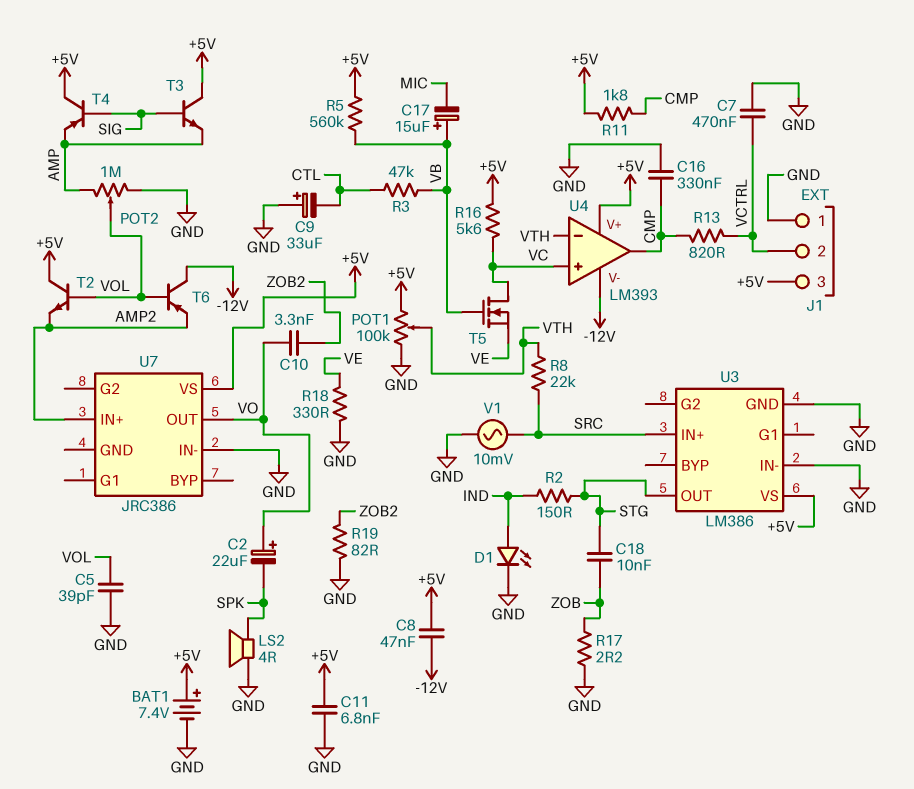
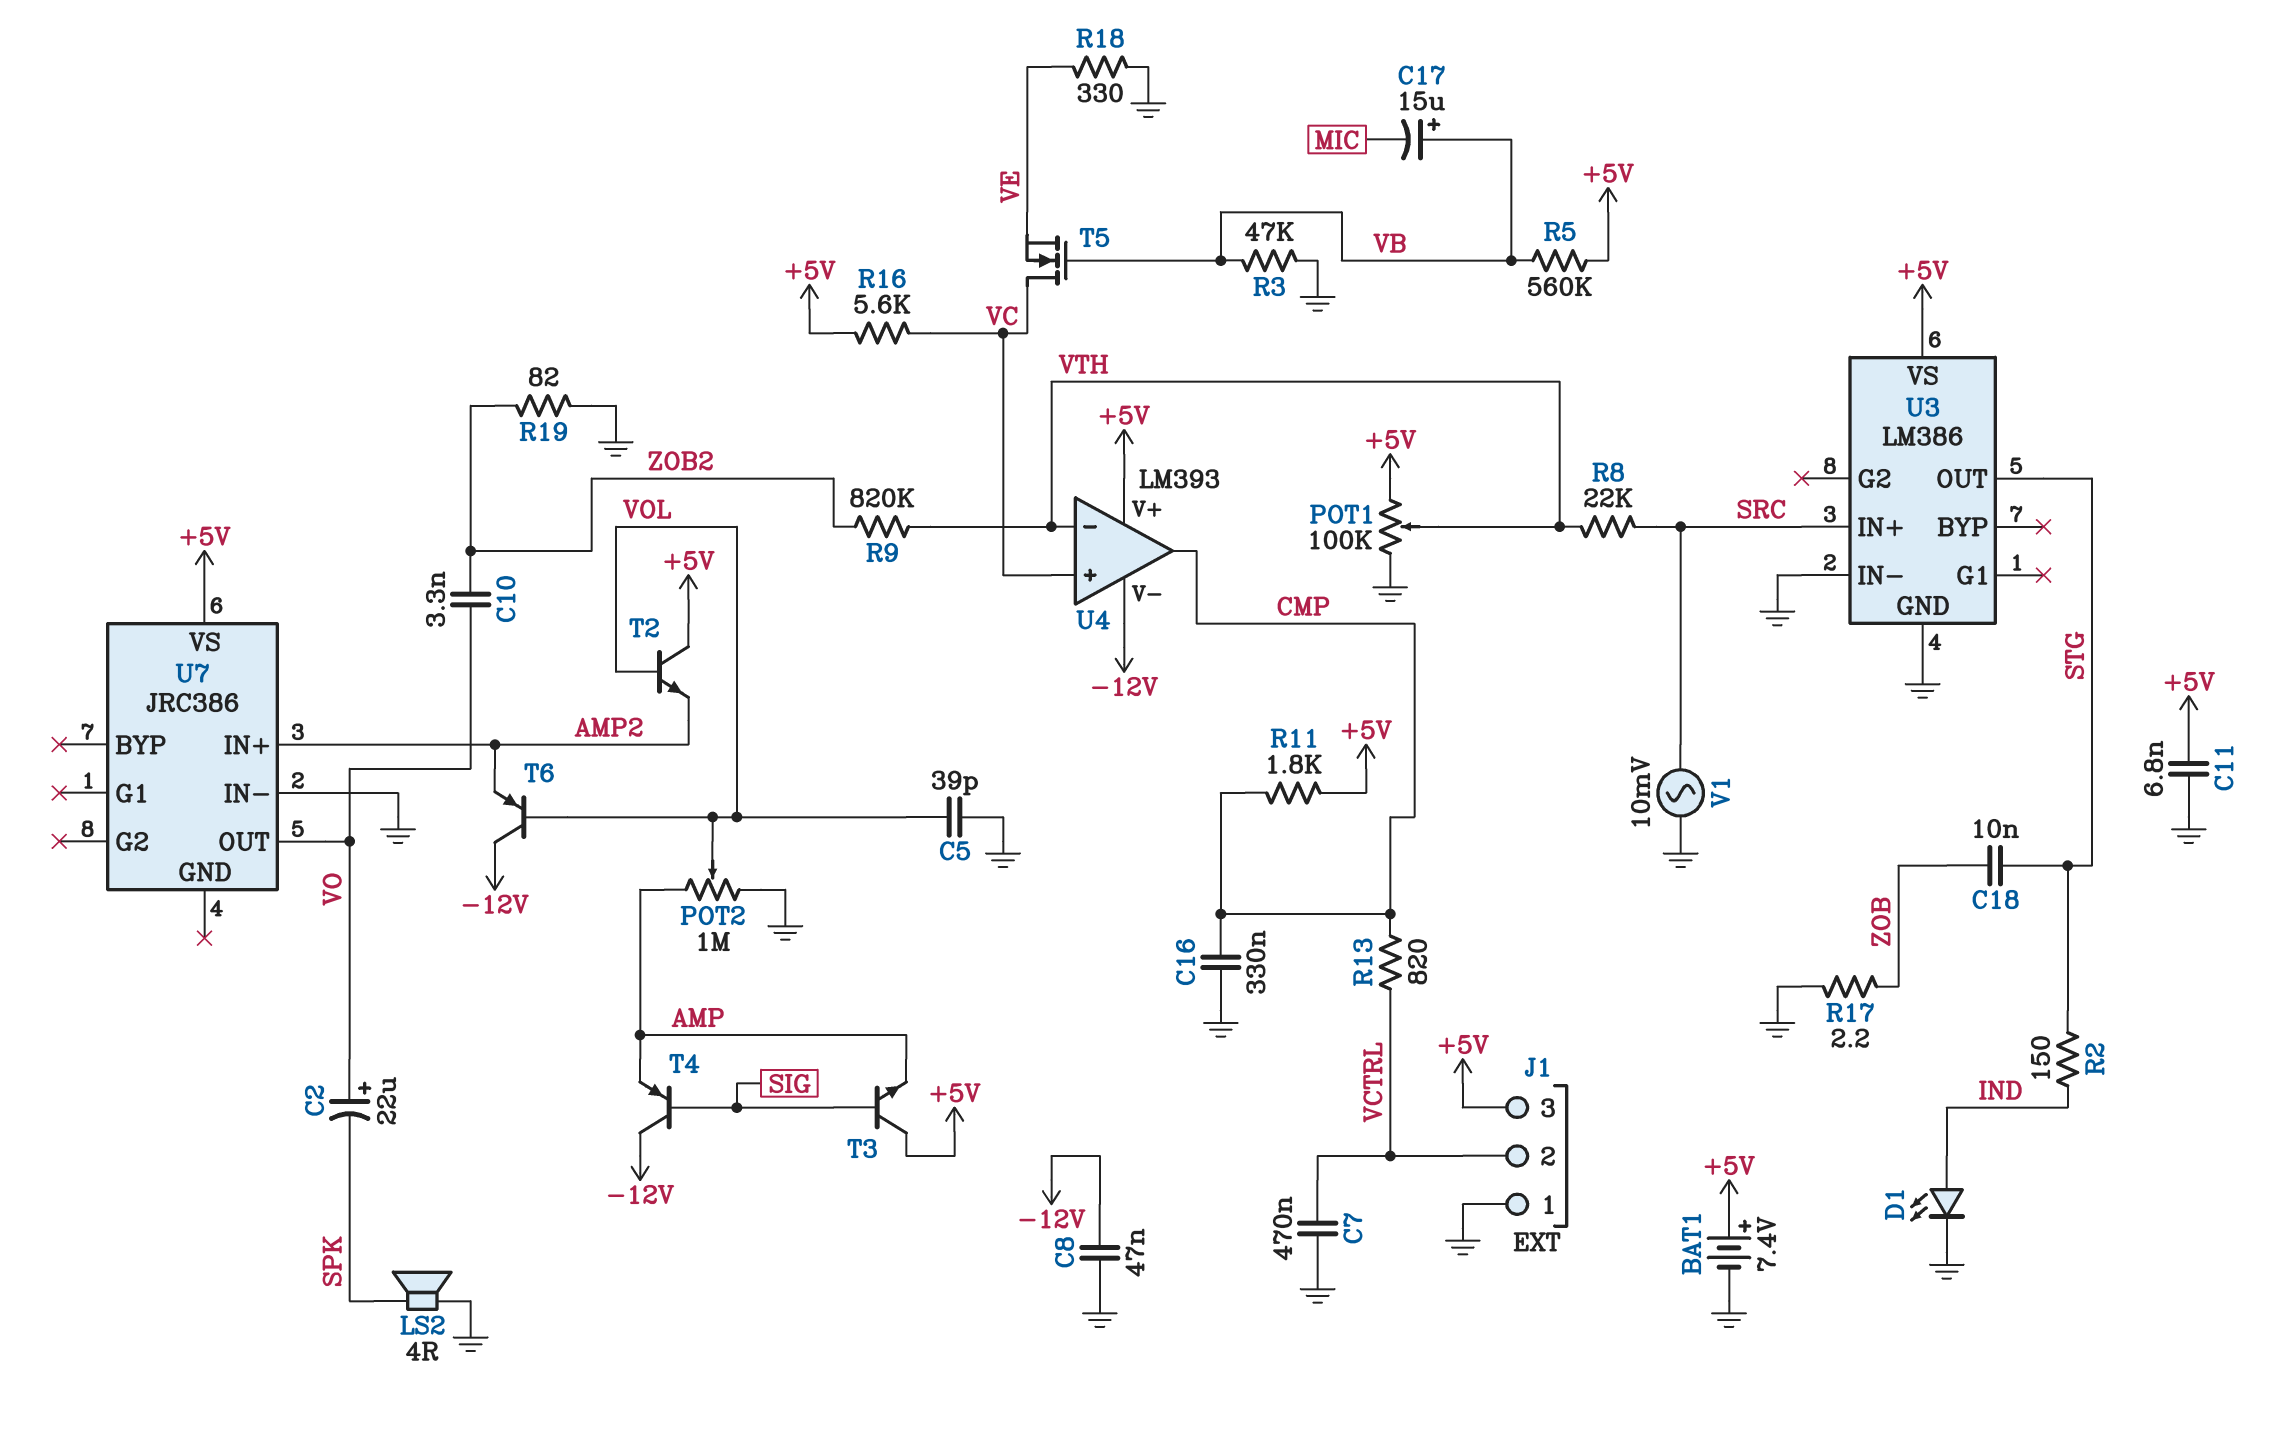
C8: 47nF (+5V, -12V) -> 47nF (-12V, GND)
C9: 33uF (plus GND, minus CTL) -> none
R3: 47k (CTL, VB) -> 47k (GND, VB)
R9: none -> 820k (VTH, ZOB2)
T4: PNP (B SIG, C +5V, E AMP) -> PNP (B SIG, C -12V, E AMP)

